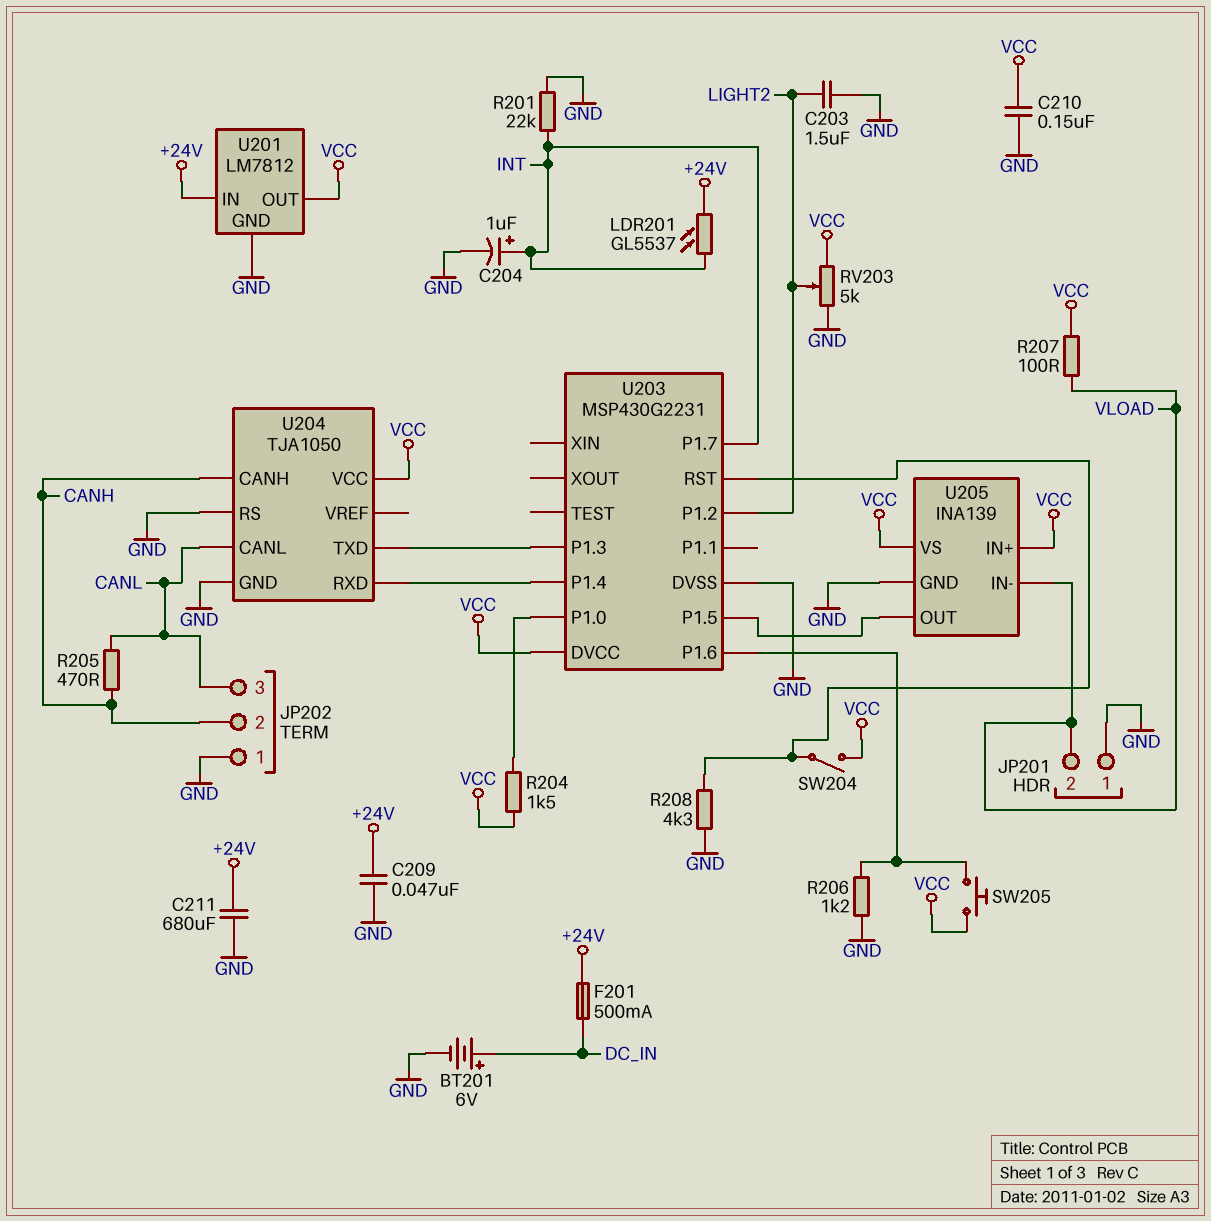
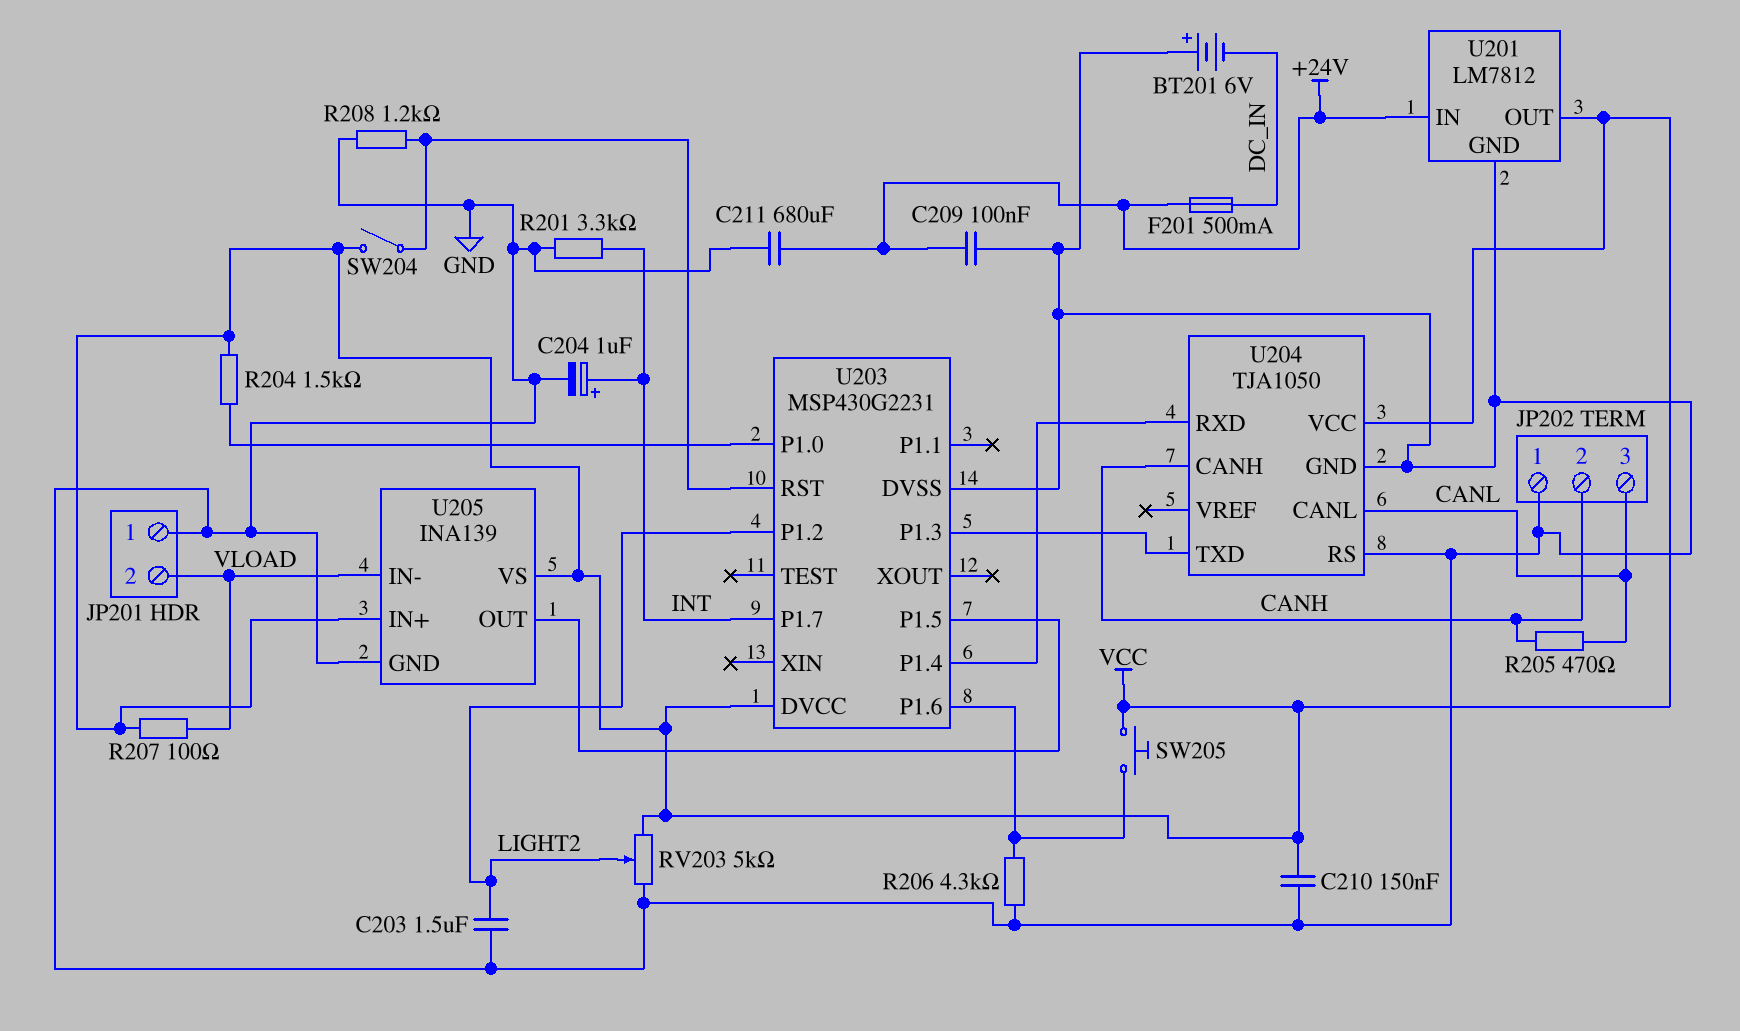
BT201: 6V (plus DC_IN, minus GND) -> 6V (plus GND, minus DC_IN)
C209: 47nF (+24V, GND) -> 100nF (+24V, GND)
LDR201: GL5537 (+24V, INT) -> none
R201: 22k (GND, INT) -> 3.3k (GND, INT)
R206: 1.2k (GND, U203/P1.6) -> 4.3k (GND, U203/P1.6)
R208: 4.3k (GND, U203/RST) -> 1.2k (GND, U203/RST)

